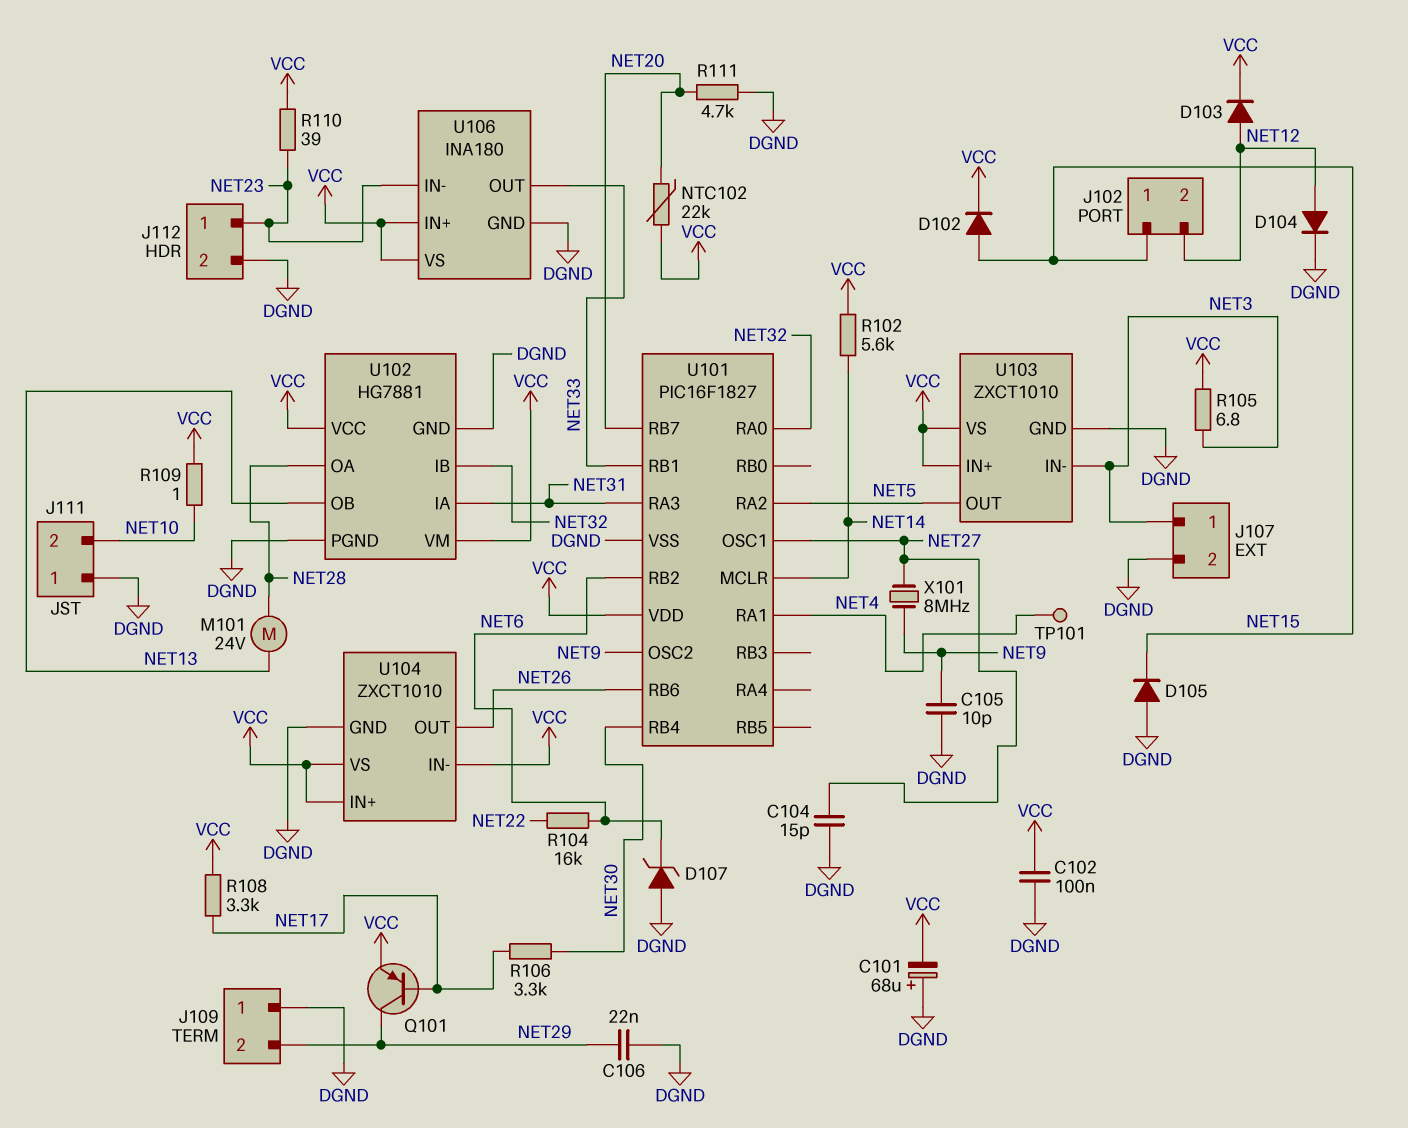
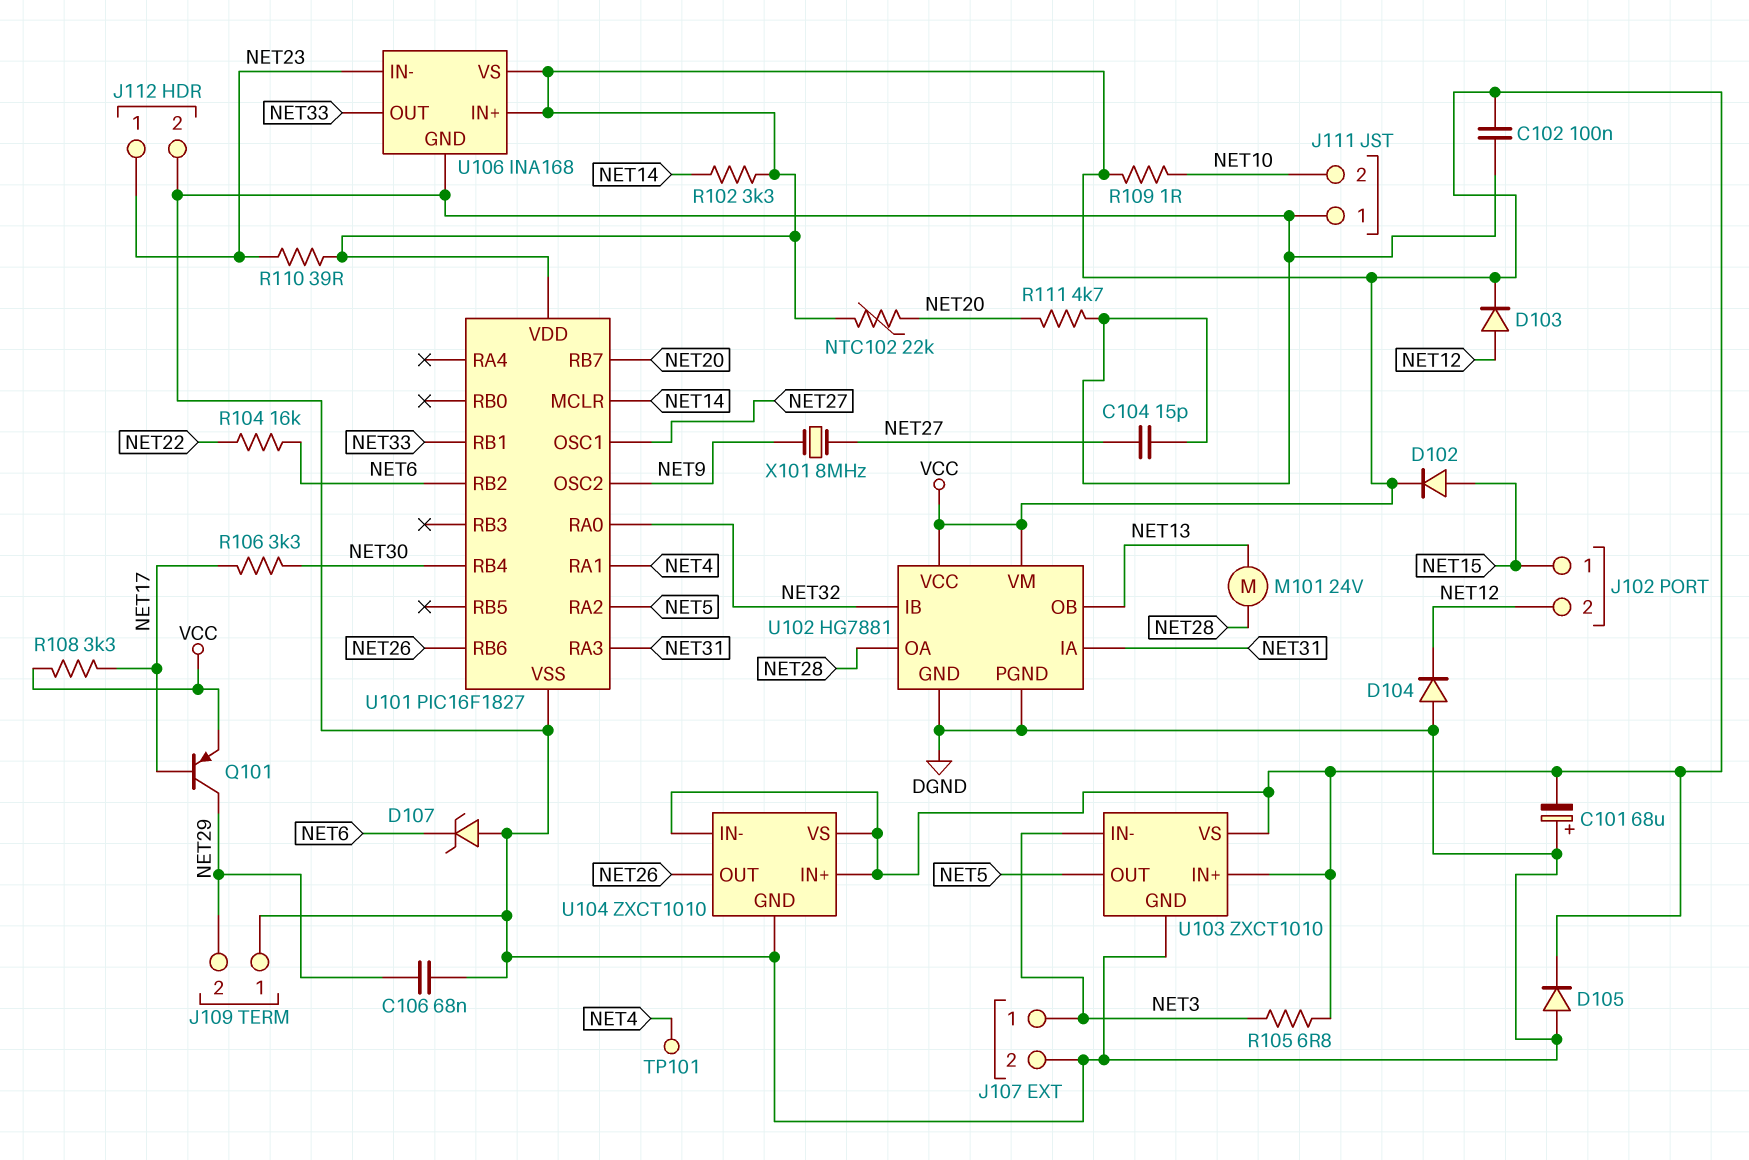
C105: 10pF (DGND, NET9) -> none
C106: 22nF (DGND, NET29) -> 68nF (DGND, NET29)
D104: diode (A NET12, K DGND) -> diode (A DGND, K NET12)
D105: diode (A DGND, K NET15) -> diode (A DGND, K VCC)
R102: 5.6k (NET14, VCC) -> 3.3k (NET14, VCC)
U106: INA180 -> INA168

